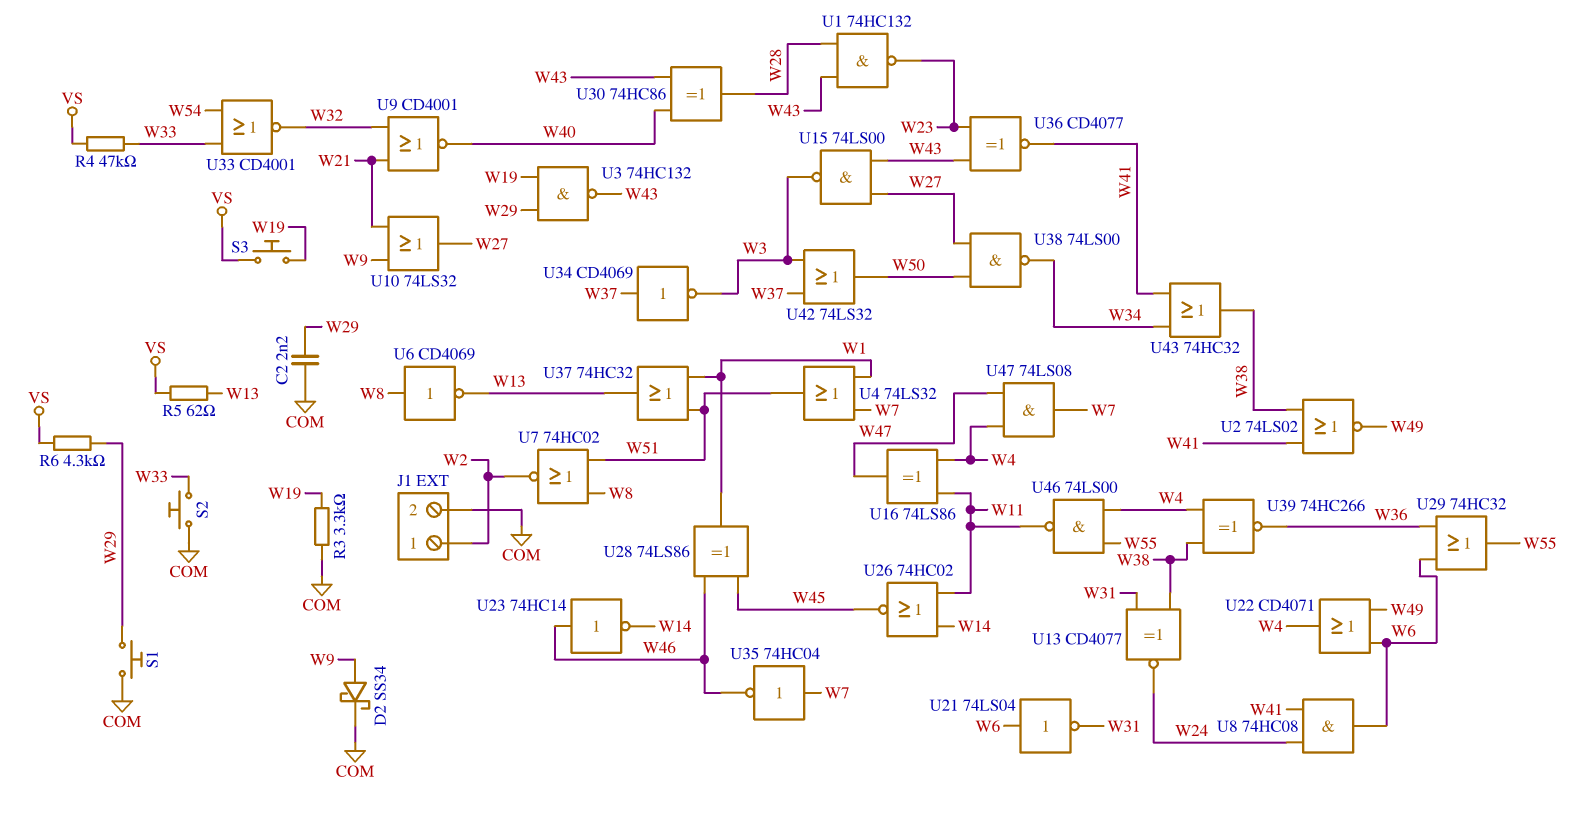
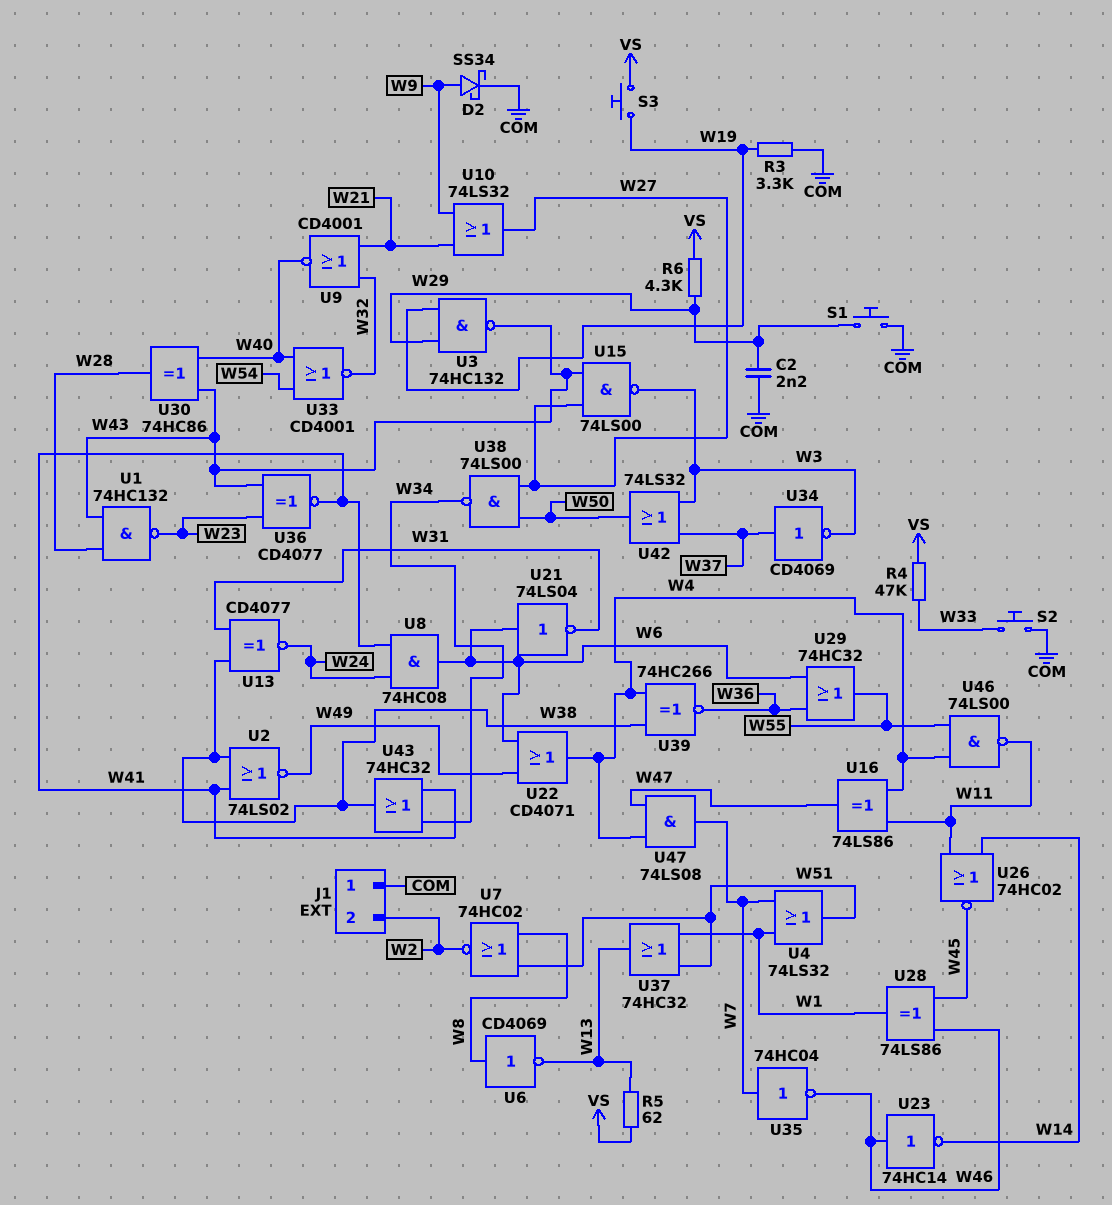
J1 pin 1: W2 -> COM
J1 pin 2: COM -> W2
U33: NOR CD4001 (in W33, in W54, out W32) -> NOR CD4001 (in W40, in W54, out W32)

